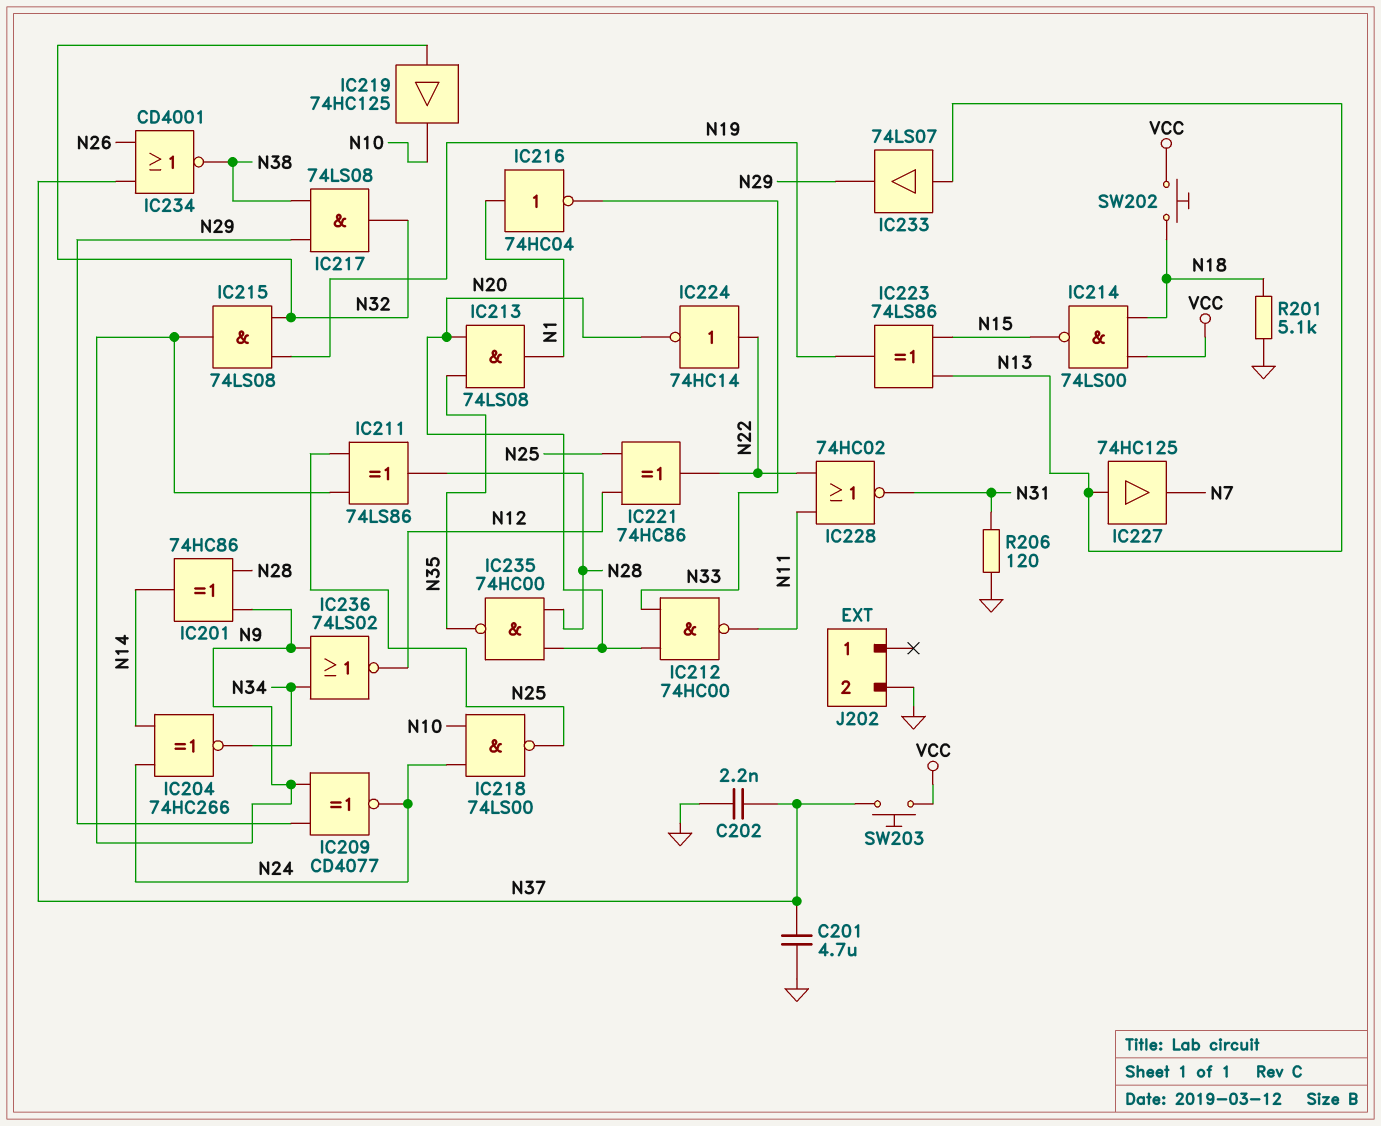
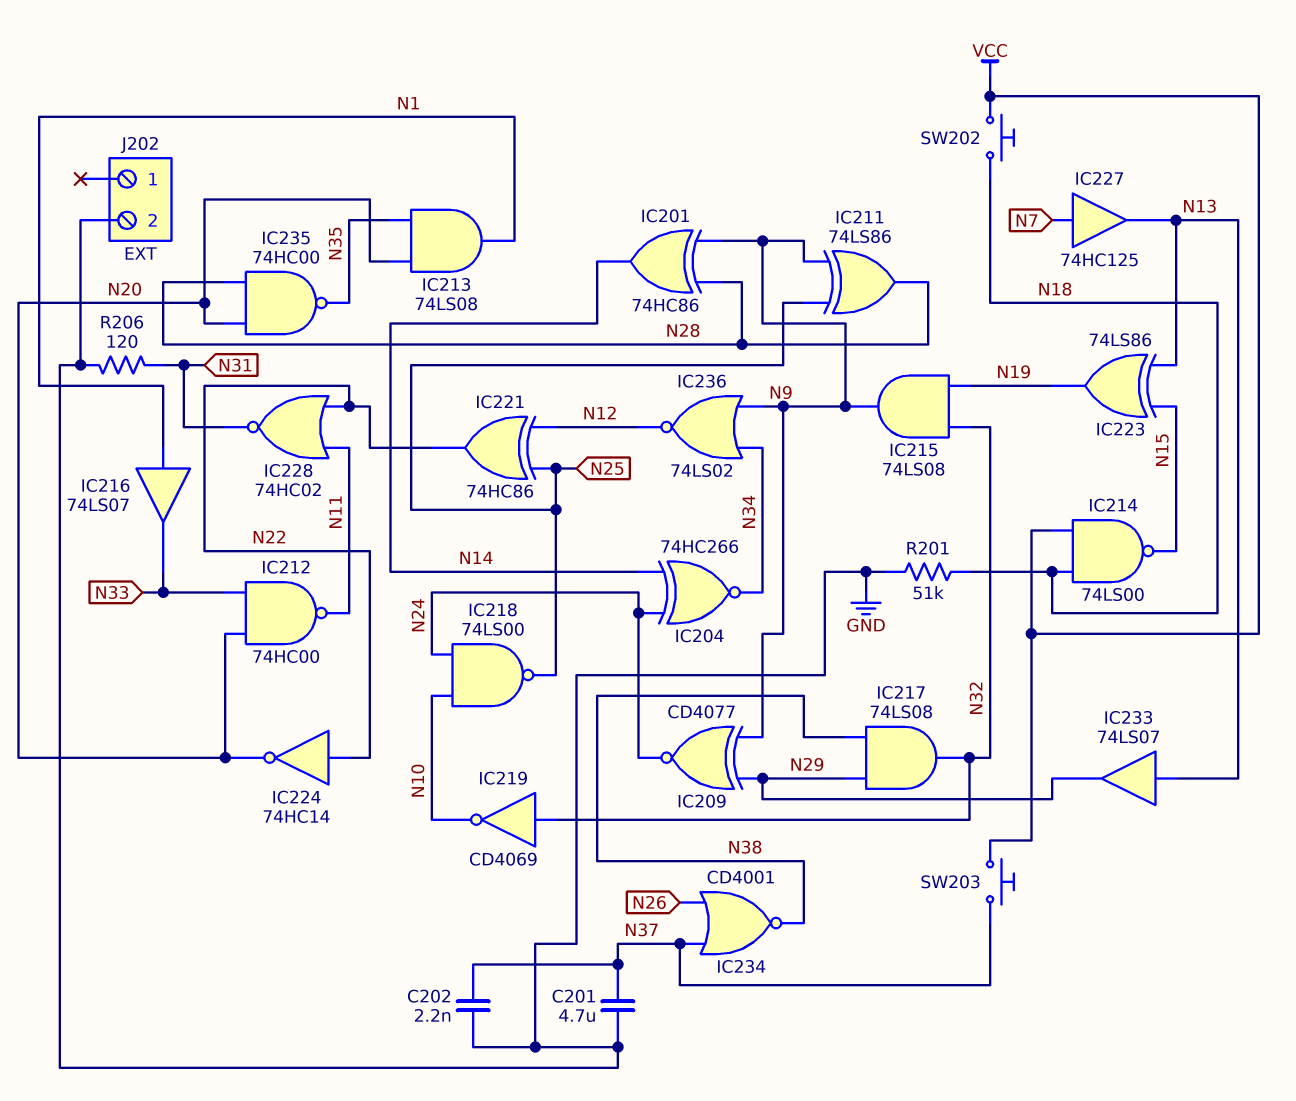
IC216: NOT 74HC04 (in N1, out N33) -> buffer 74LS07 (in N1, out N33)
IC219: buffer 74HC125 (in N32, out N10) -> NOT CD4069 (in N32, out N10)
IC227: buffer 74HC125 (in N13, out N7) -> buffer 74HC125 (in N7, out N13)
R201: 5.1k (GND, N18) -> 51k (GND, N18)

